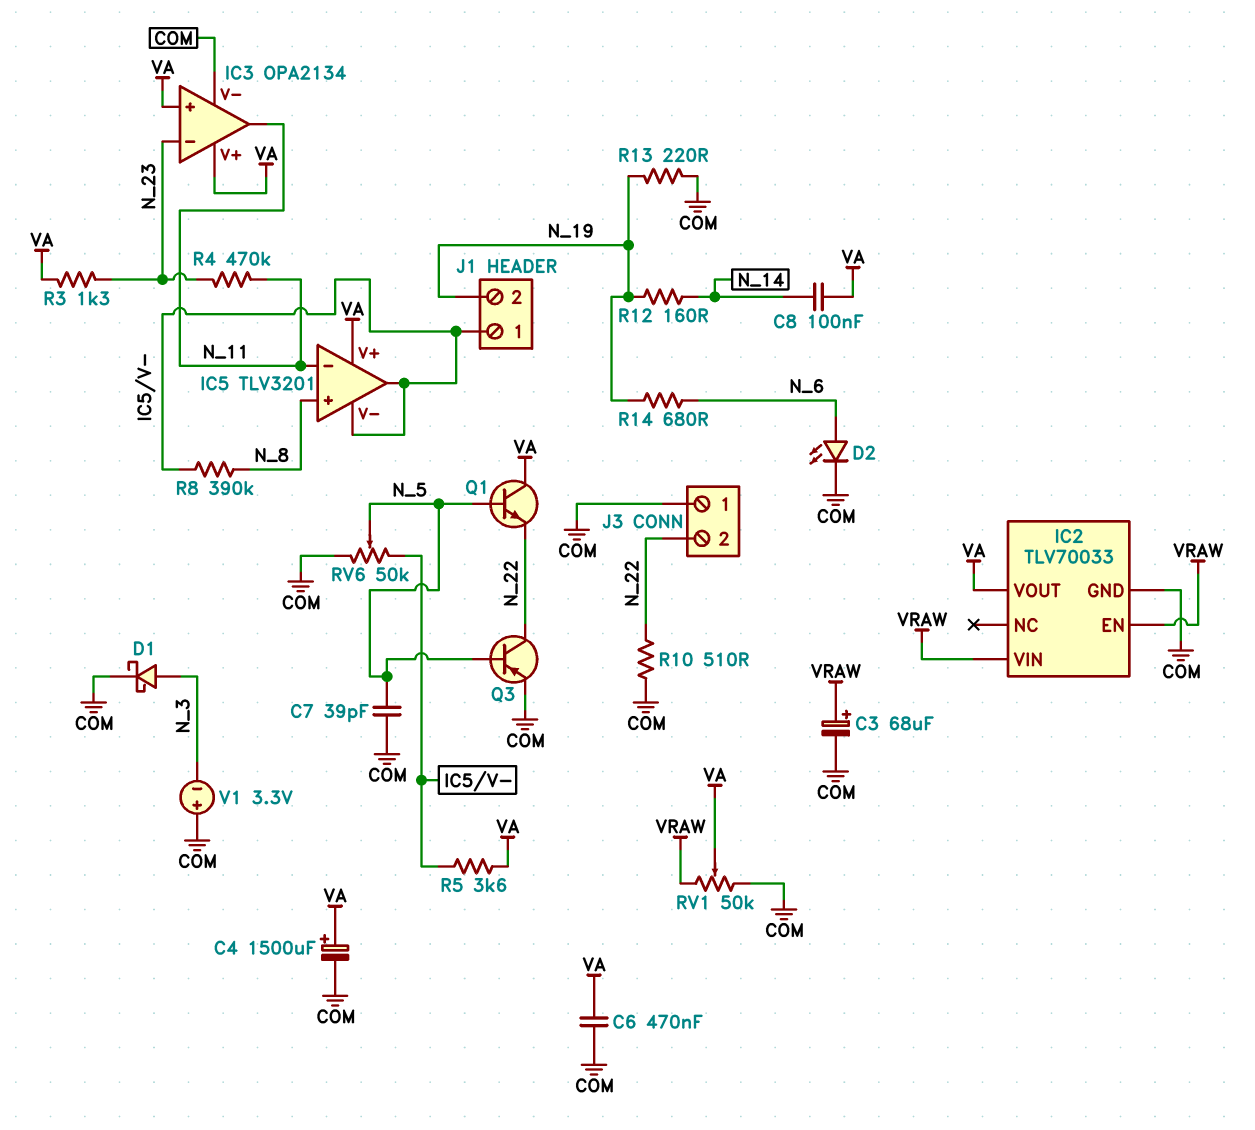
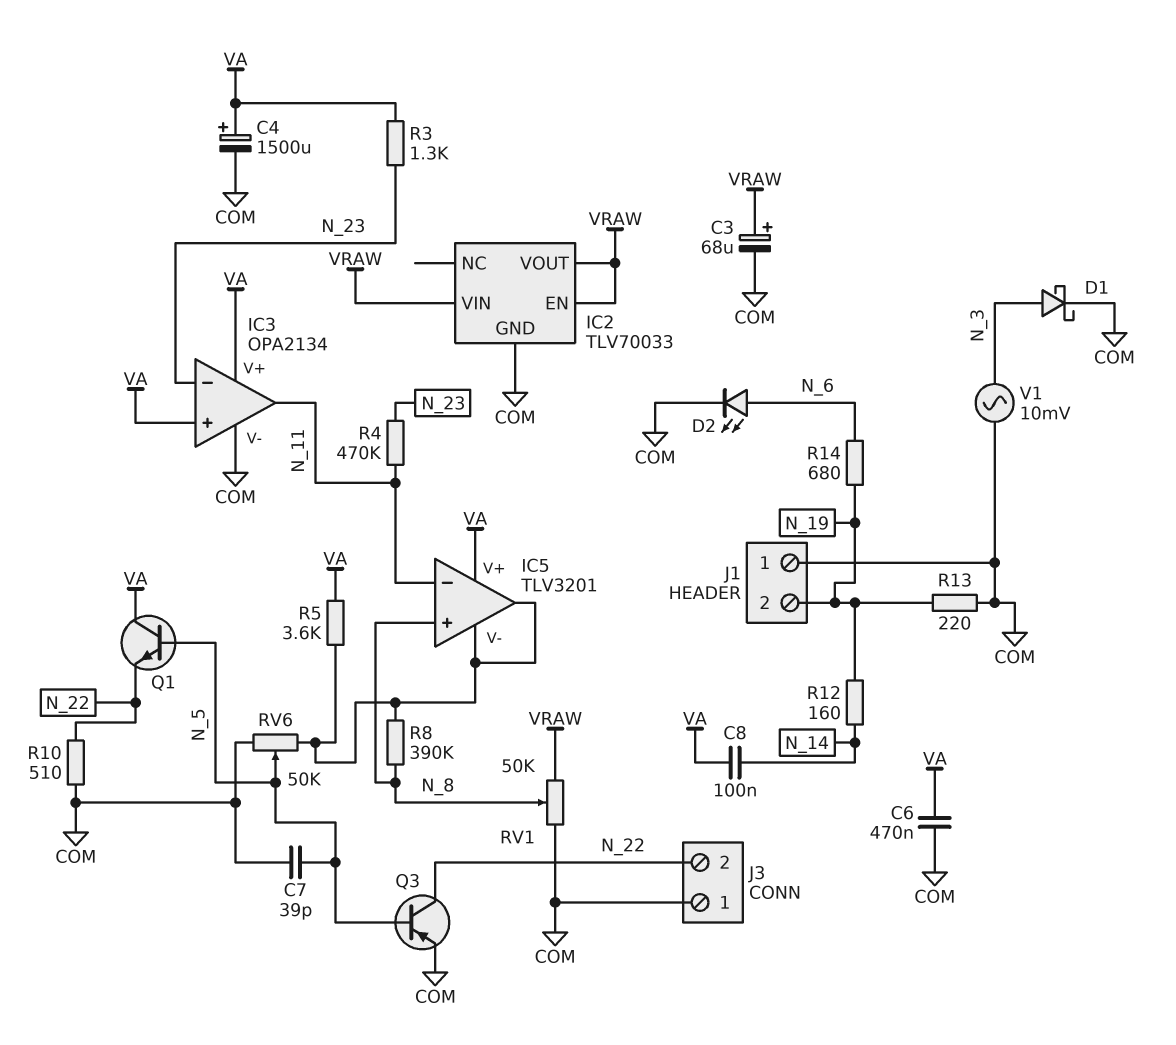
IC2 pin VOUT: VA -> VRAW
J1 pin 1: IC5/V- -> COM
RV1: 50k (COM, VRAW, wiper VA) -> 50k (COM, VRAW, wiper N_8)
V1: 3.3V (plus COM, minus N_3) -> AC 10mV (COM, N_3)

